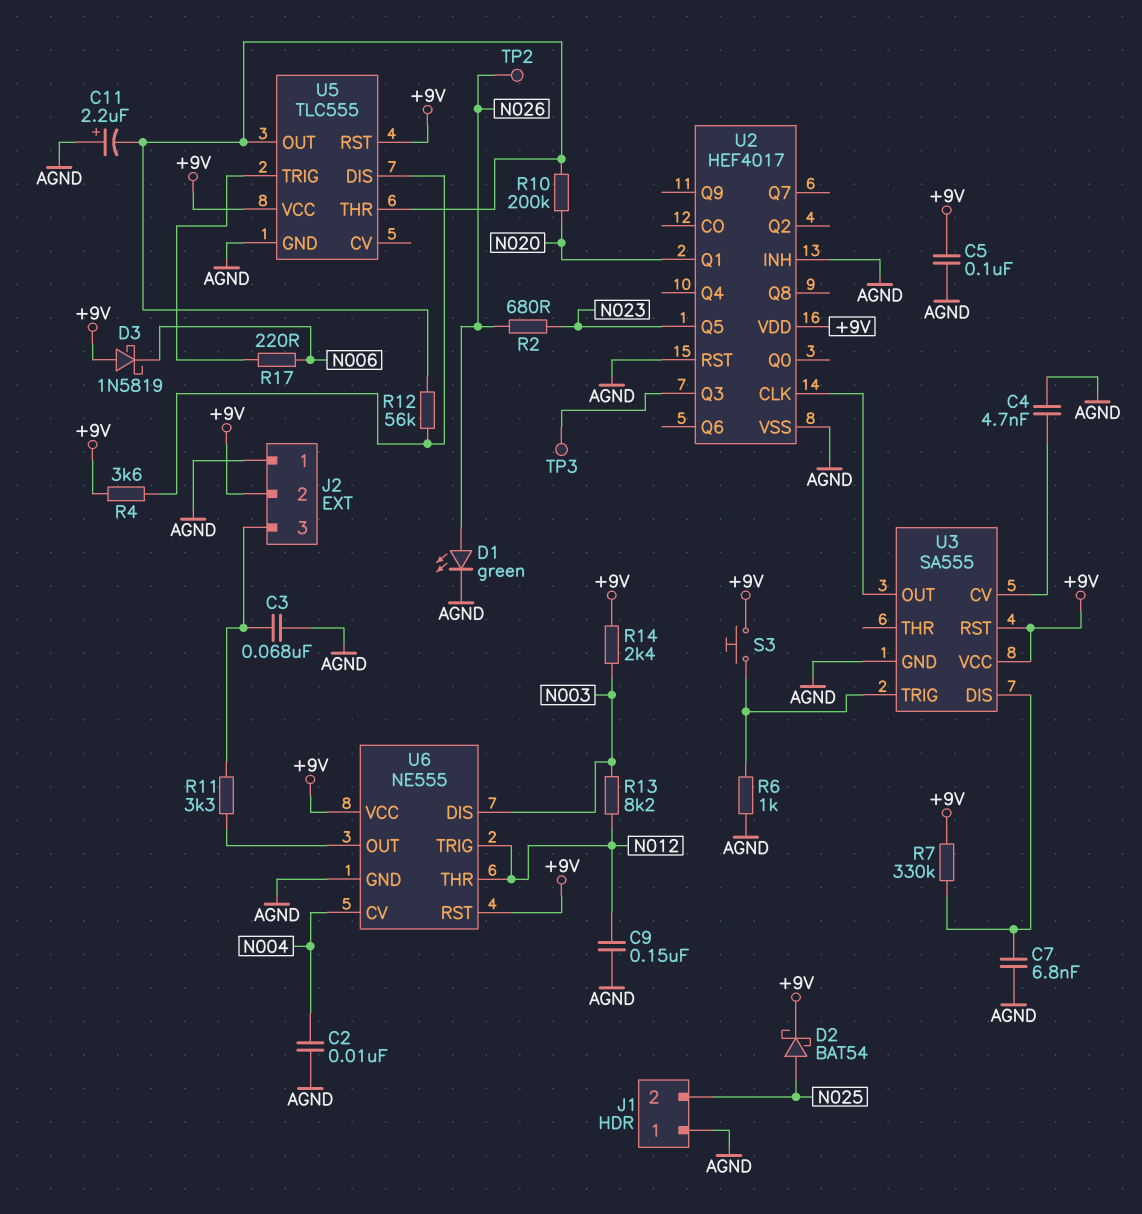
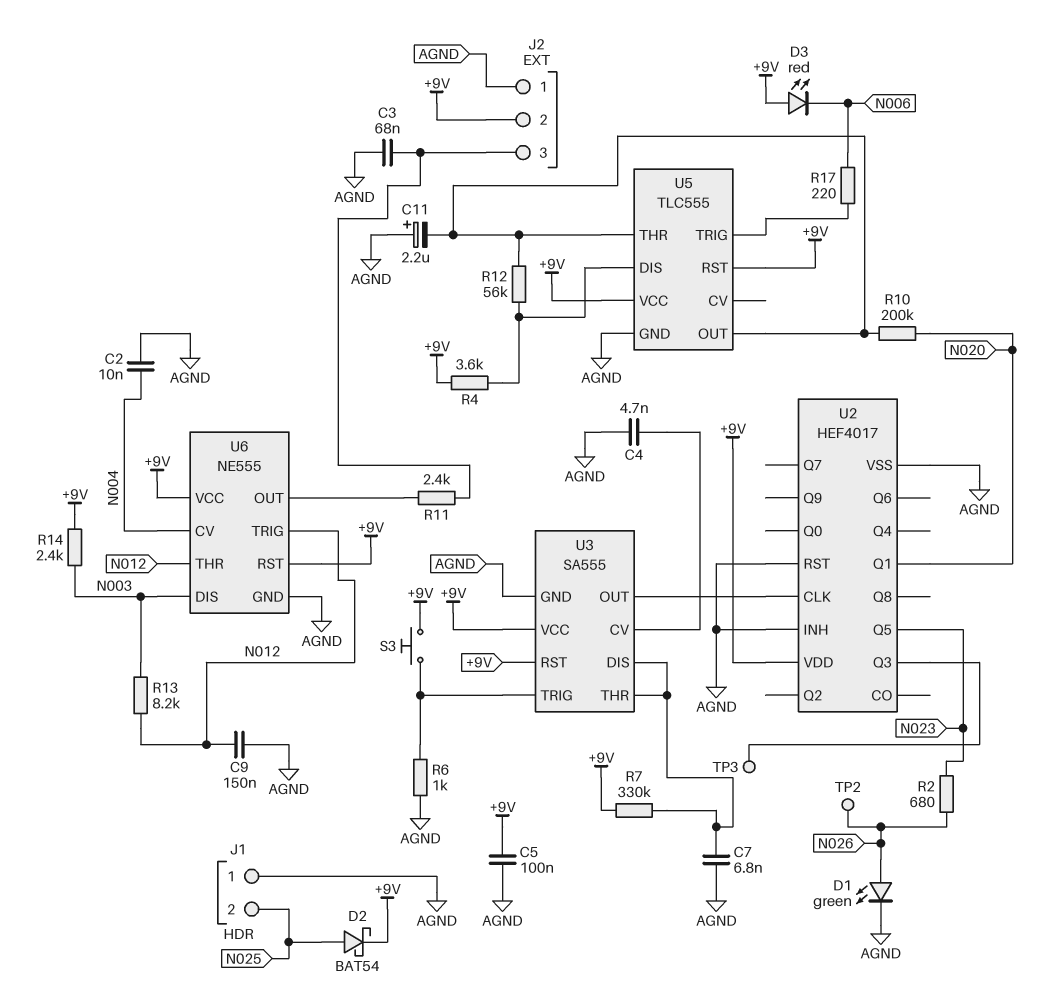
D3: schottky 1N5819 (A +9V, K N006) -> LED red (A +9V, K N006)
R11: 3.3k (J2/3, U6/OUT) -> 2.4k (J2/3, U6/OUT)
U3 pin THR: none -> U3/DIS

